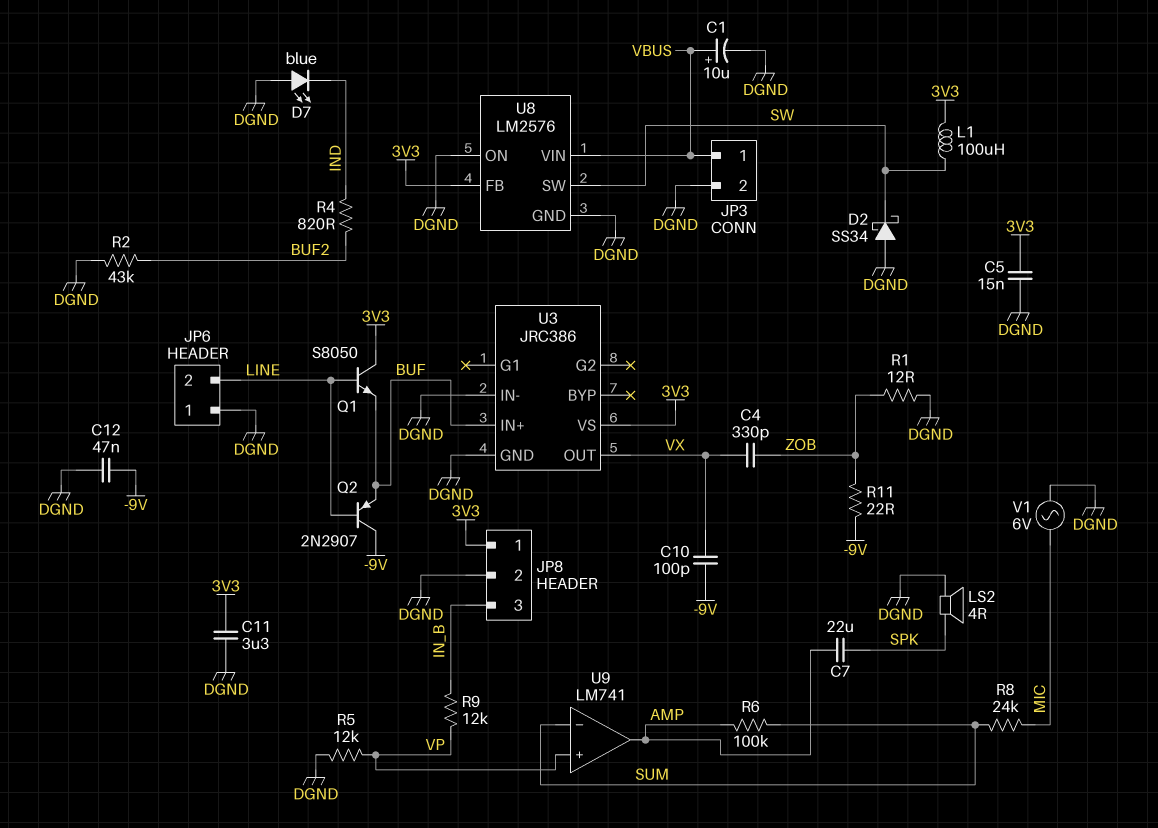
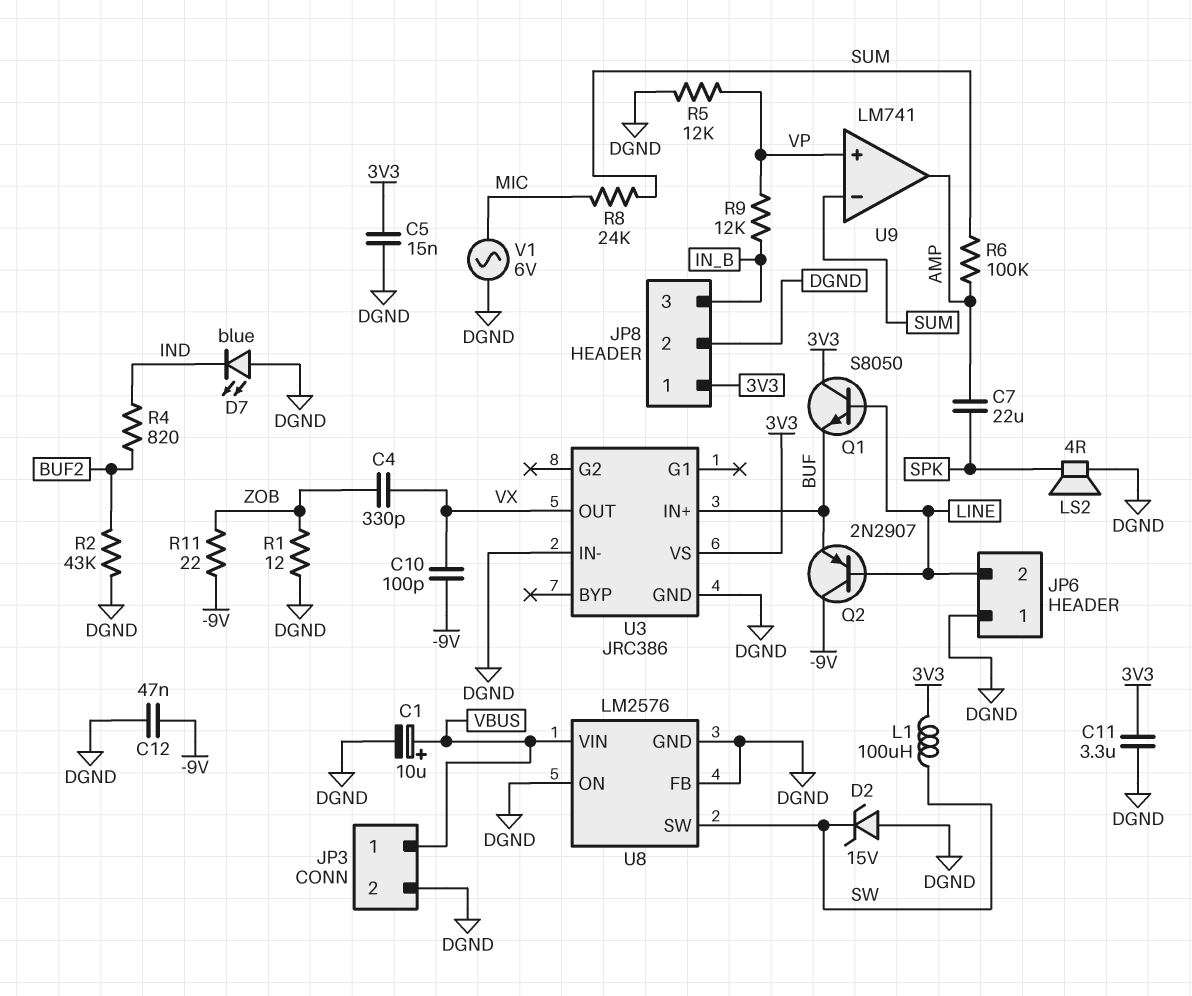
D2: schottky SS34 (A DGND, K SW) -> zener 15V (A DGND, K SW)
U8 pin FB: 3V3 -> DGND

